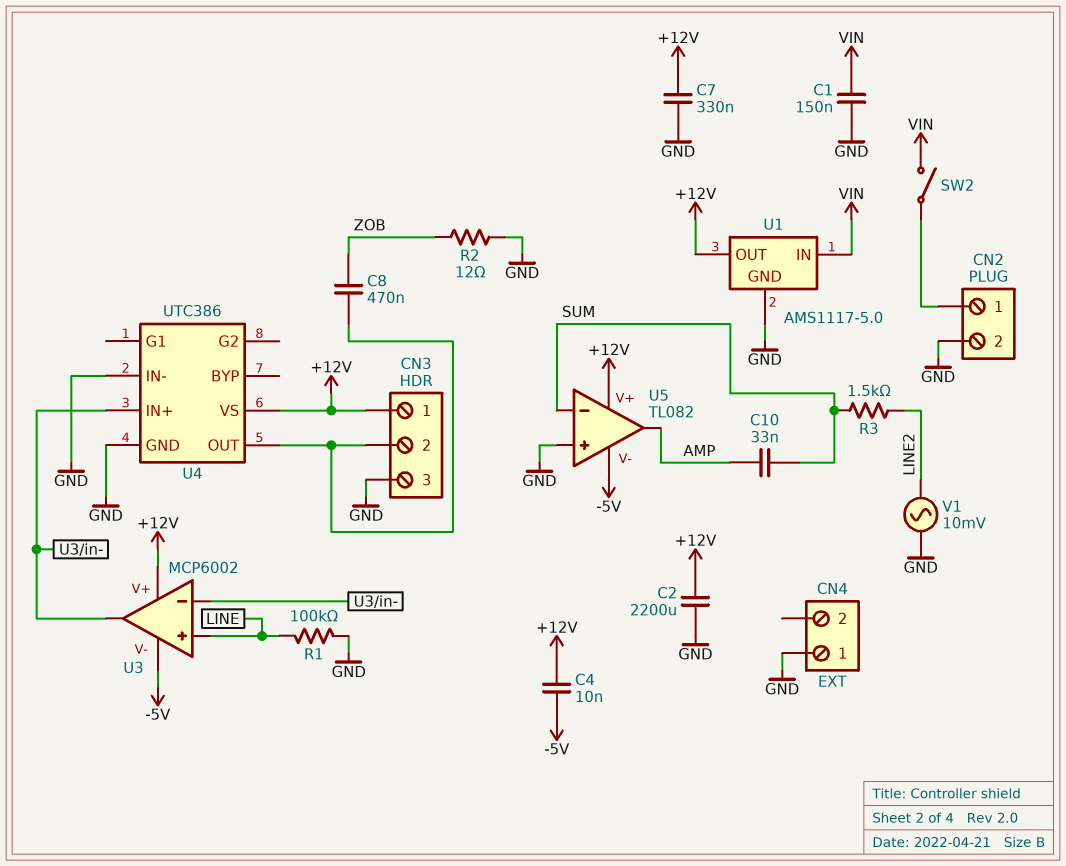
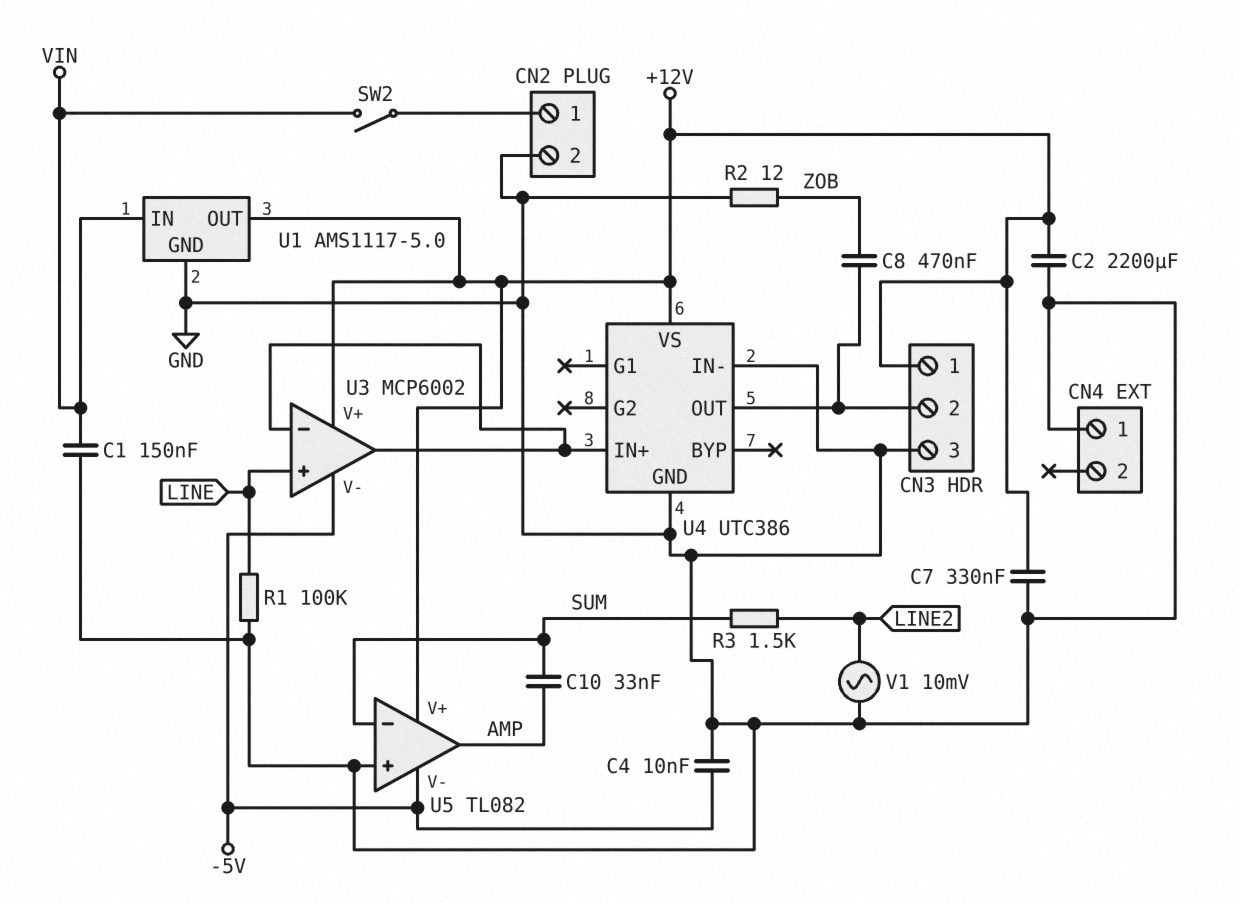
C4: 10nF (+12V, -5V) -> 10nF (-5V, GND)

